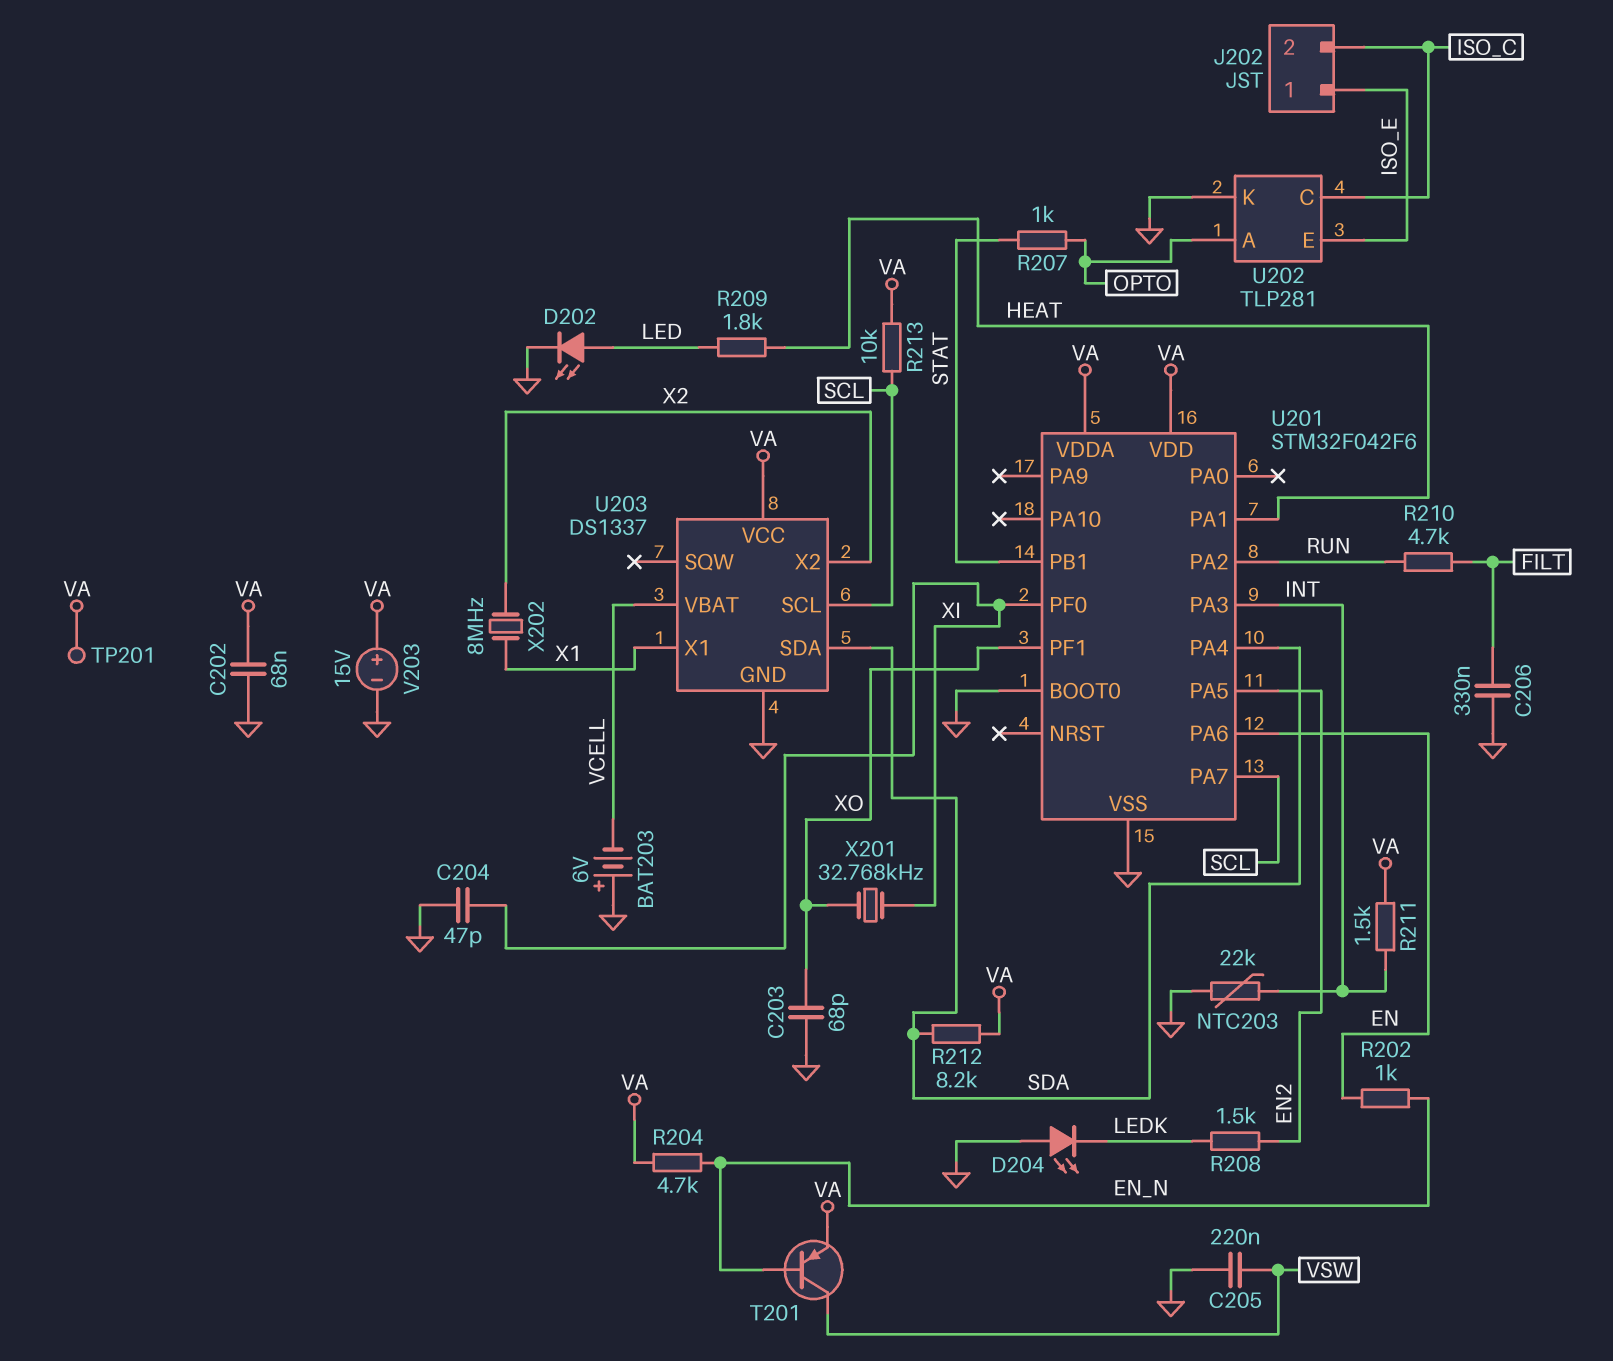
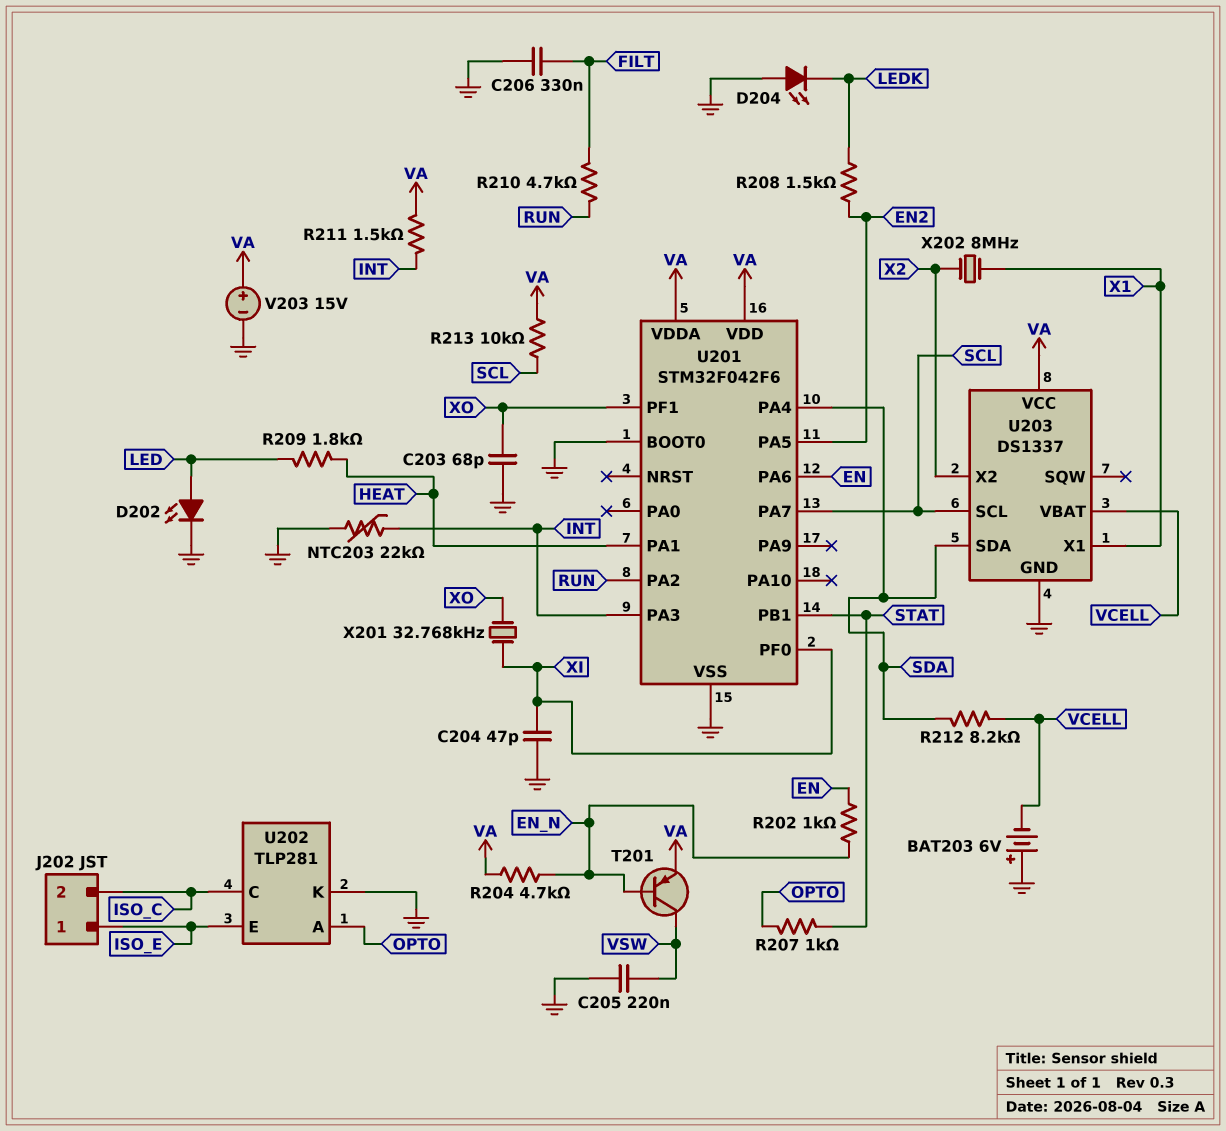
C202: 68nF (GND, VA) -> none
R212: 8.2k (SDA, VA) -> 8.2k (SDA, VCELL)
TP201: test point (VA) -> none

